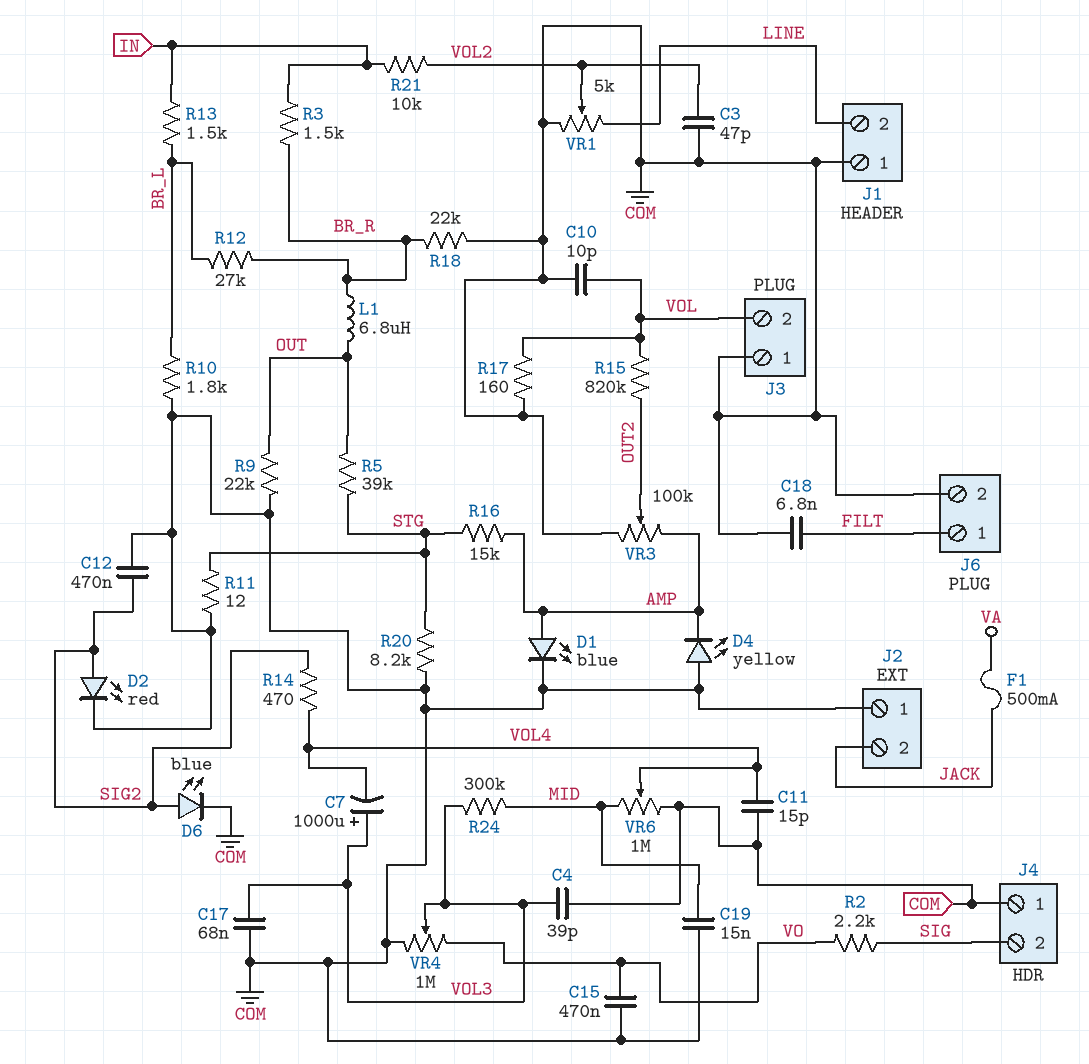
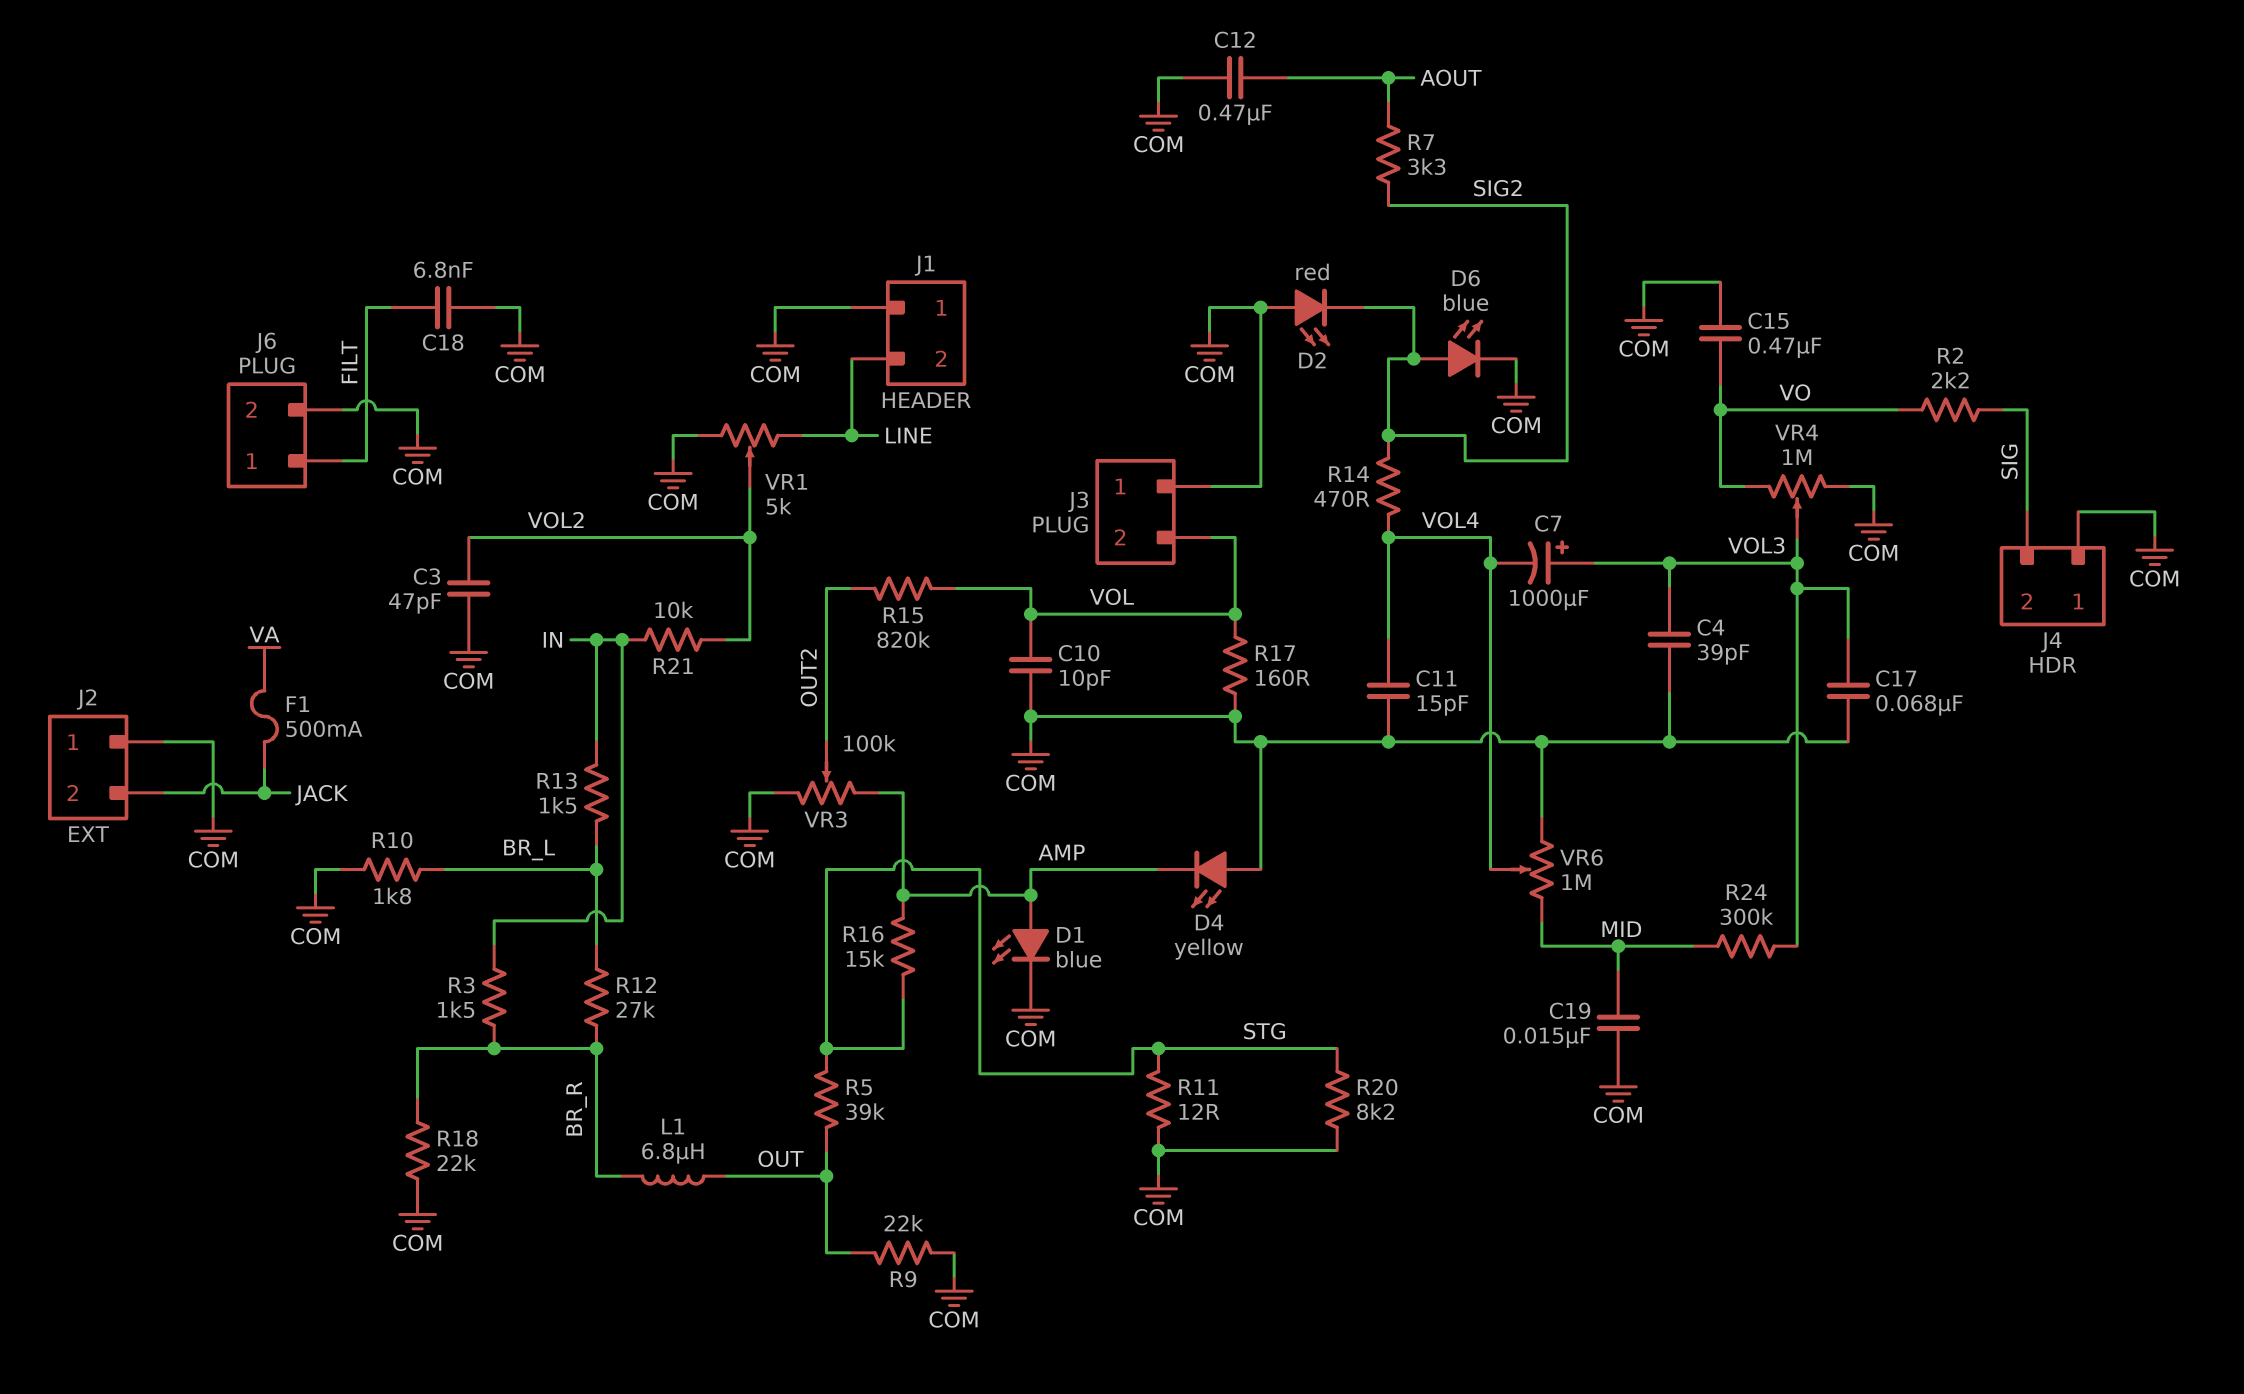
C12: 470nF (COM, SIG2) -> 470nF (AOUT, COM)
D2: LED red (A SIG2, K COM) -> LED red (A COM, K SIG2)
R7: none -> 3.3k (AOUT, SIG2)

